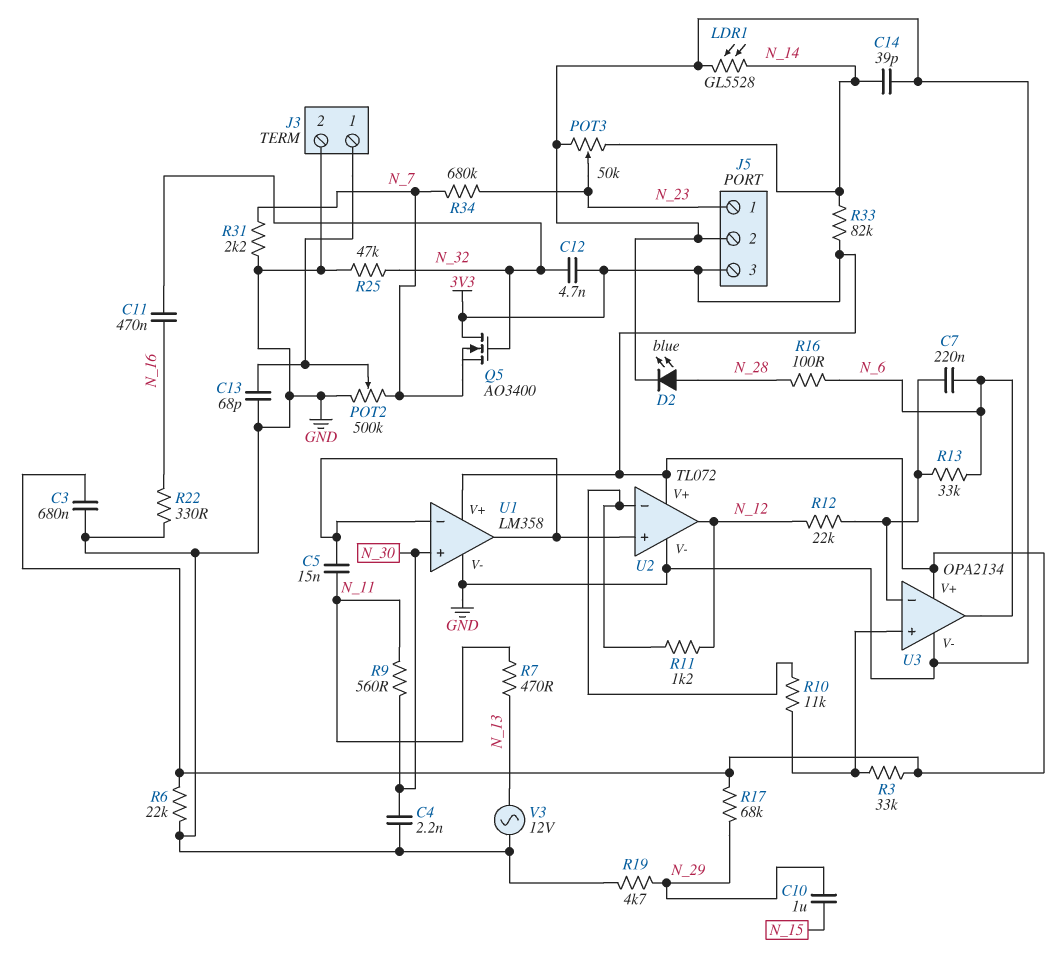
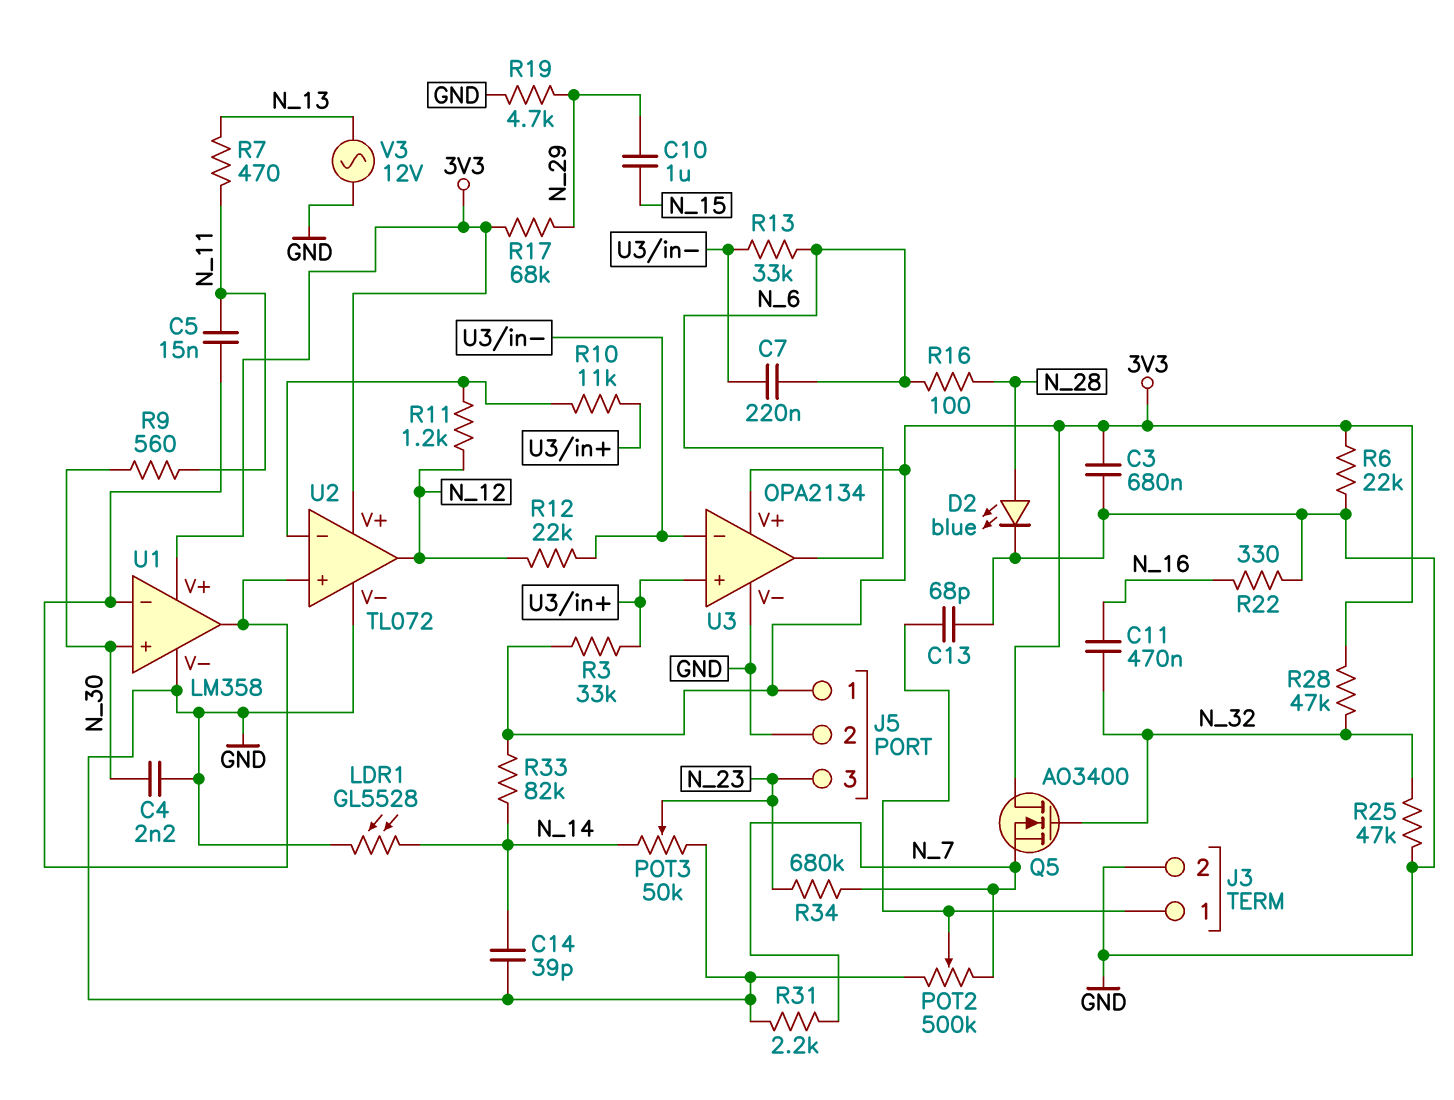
C12: 4.7nF (3V3, N_32) -> none
J5 pin 1: N_23 -> 3V3
J5 pin 3: 3V3 -> N_23
R28: none -> 47k (3V3, N_32)

